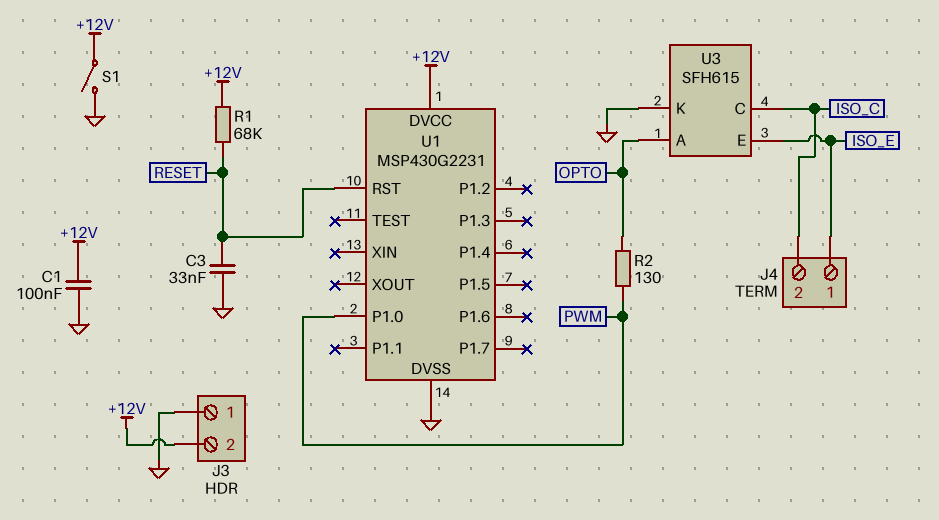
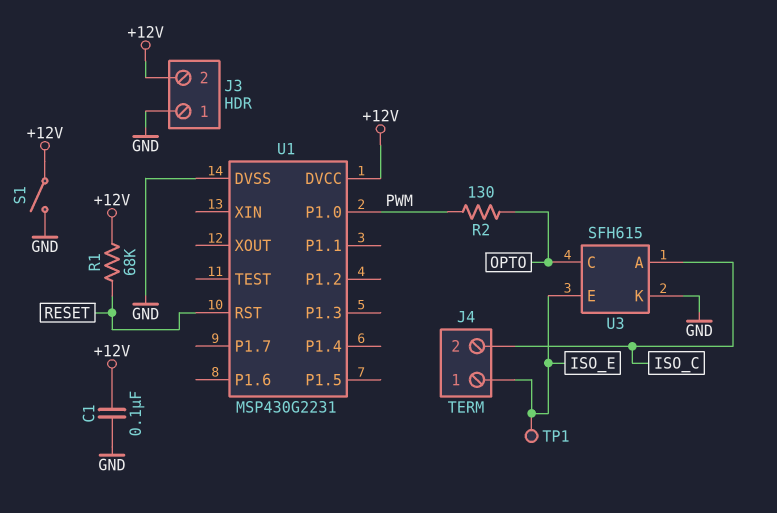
C3: 33nF (GND, RESET) -> none
TP1: none -> test point (ISO_E)
U3 pin A: OPTO -> ISO_C
U3 pin C: ISO_C -> OPTO

